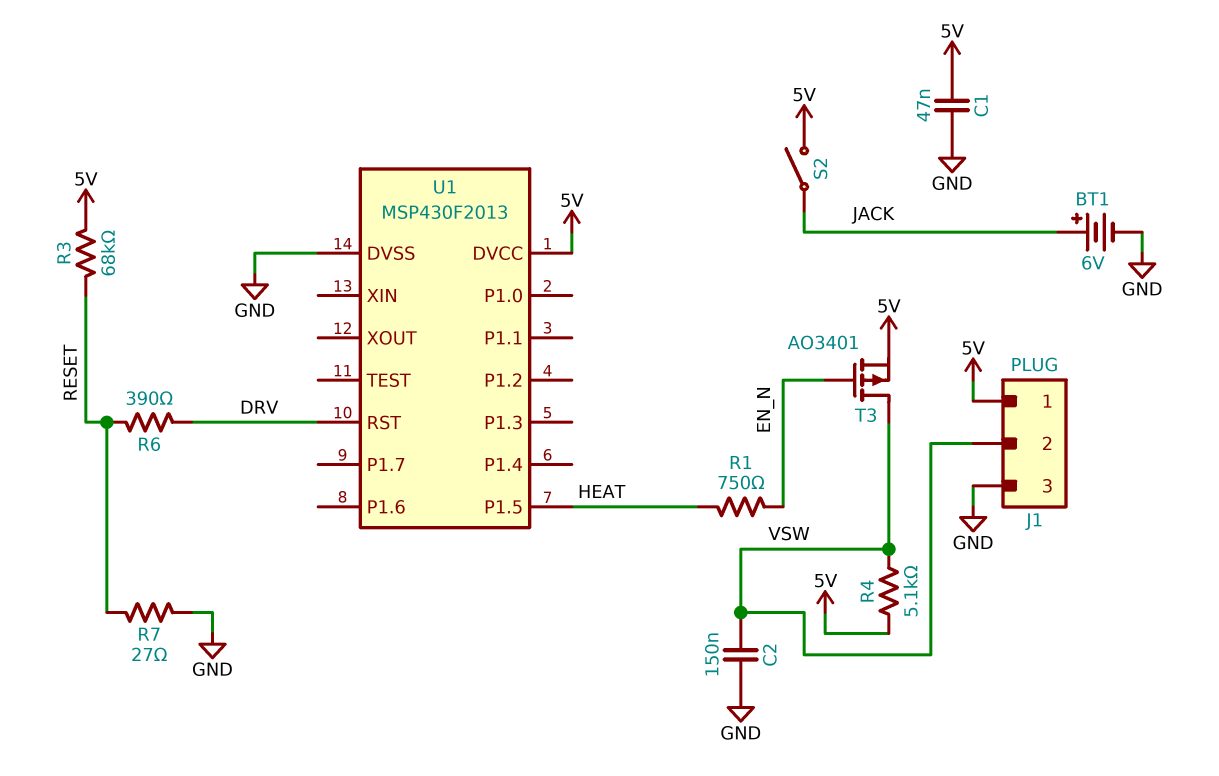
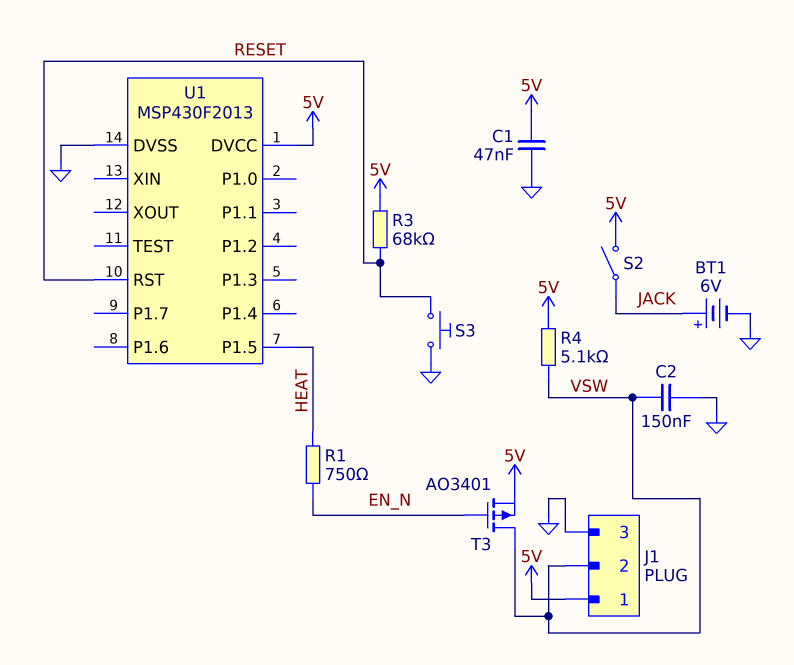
R6: 390 (DRV, RESET) -> none
R7: 27 (GND, RESET) -> none
S3: none -> button (GND, RESET)
U1 pin RST: DRV -> RESET

